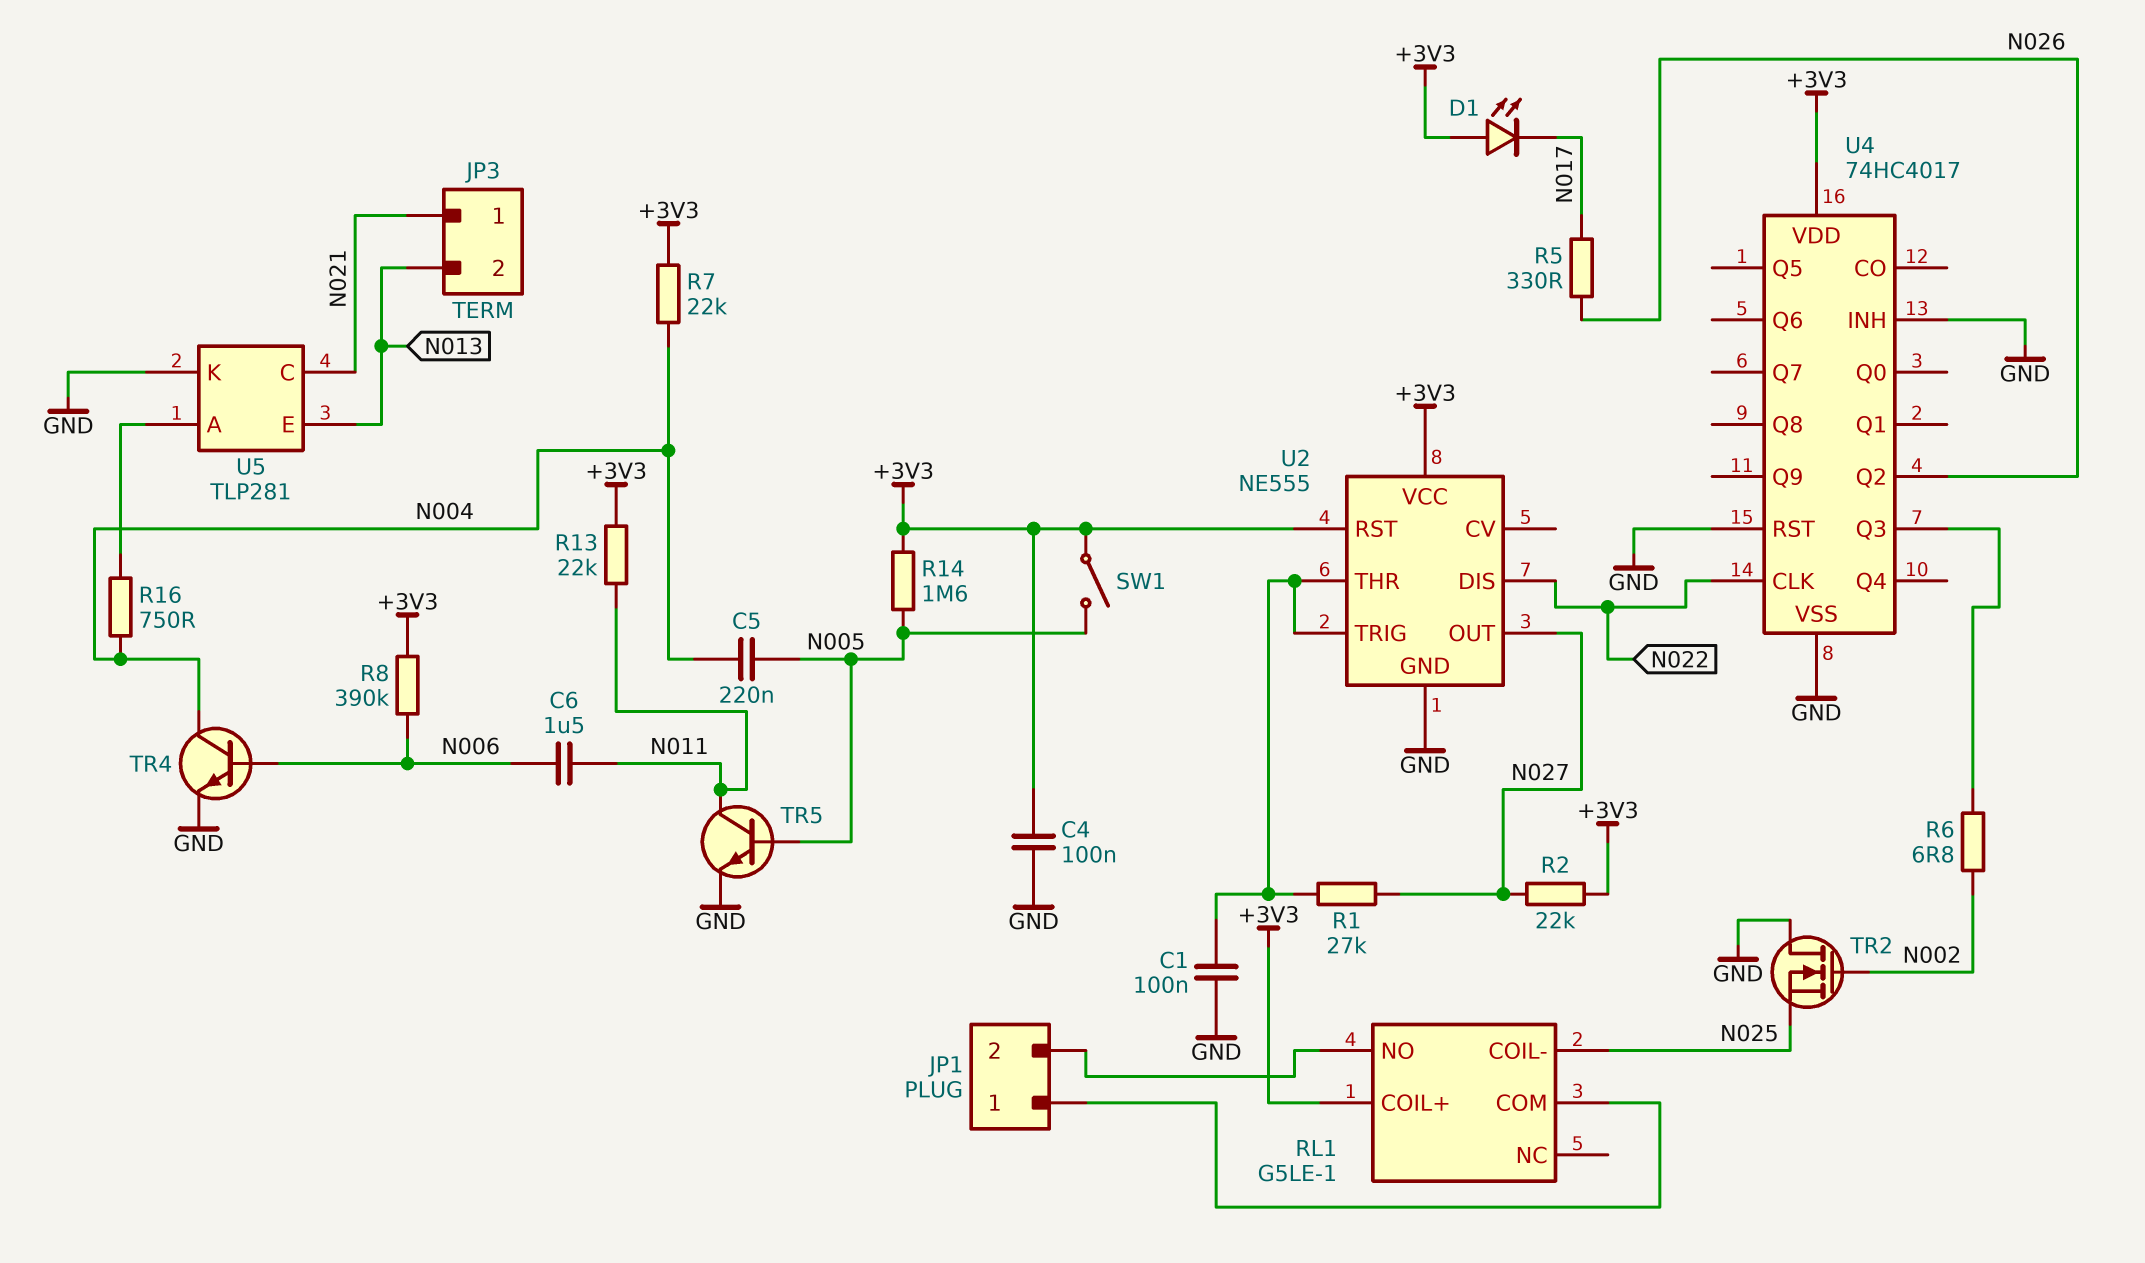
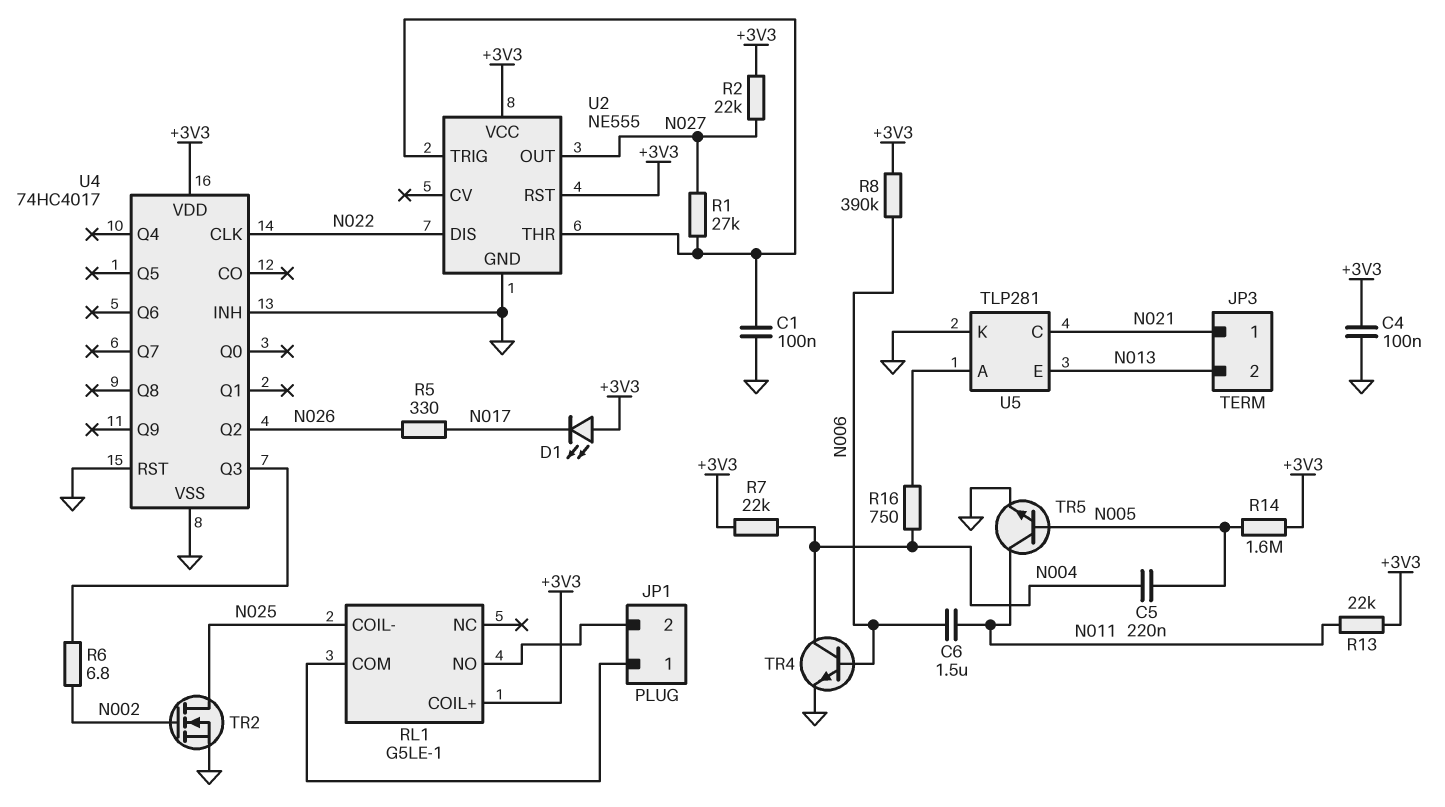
SW1: switch (+3V3, N005) -> none
TR2: NMOS (G N002, D GND, S N025) -> NMOS (G N002, D N025, S GND)

